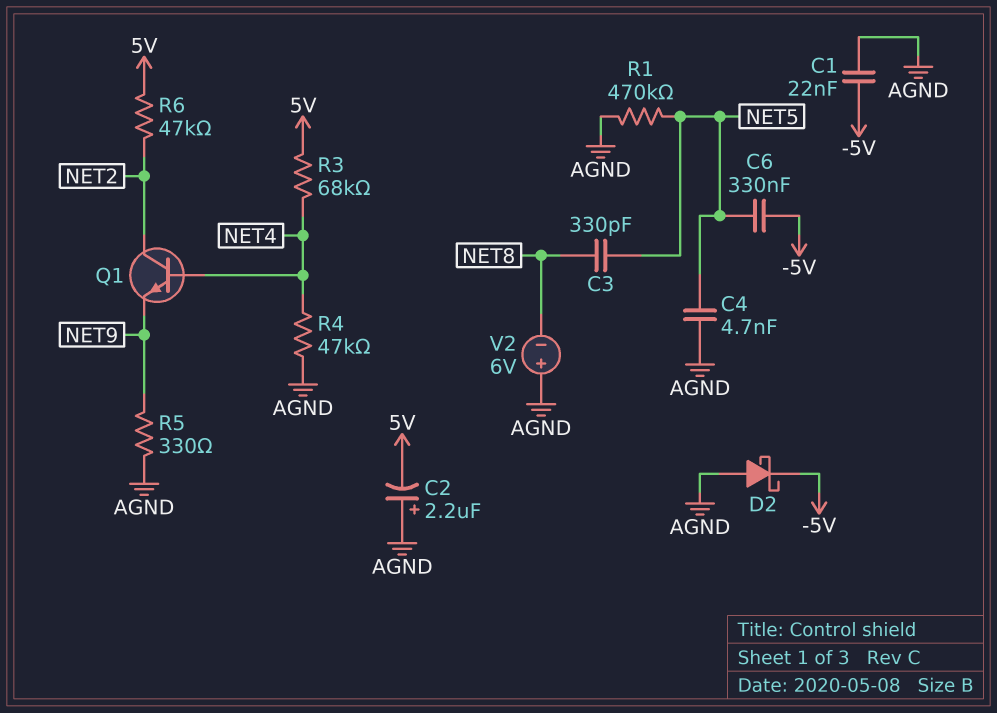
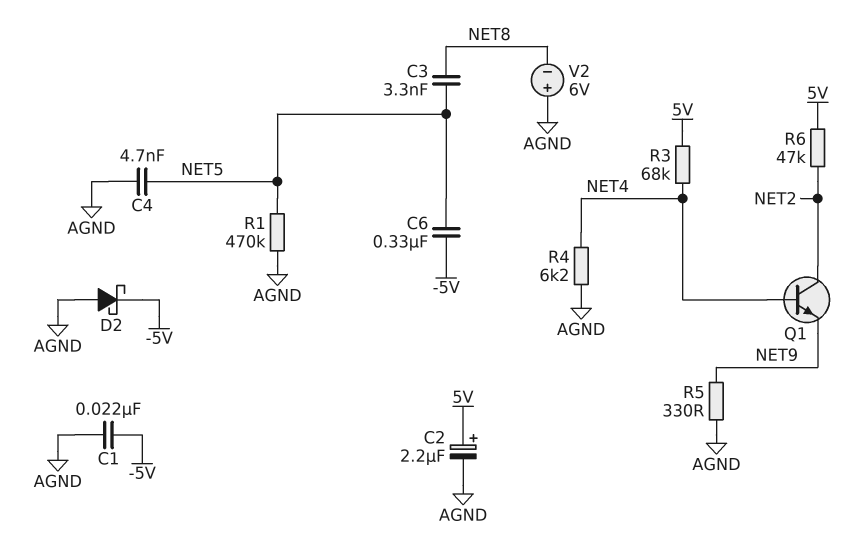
C2: 2.2uF (plus AGND, minus 5V) -> 2.2uF (plus 5V, minus AGND)
C3: 330pF (NET5, NET8) -> 3.3nF (NET5, NET8)
R4: 47k (AGND, NET4) -> 6.2k (AGND, NET4)

